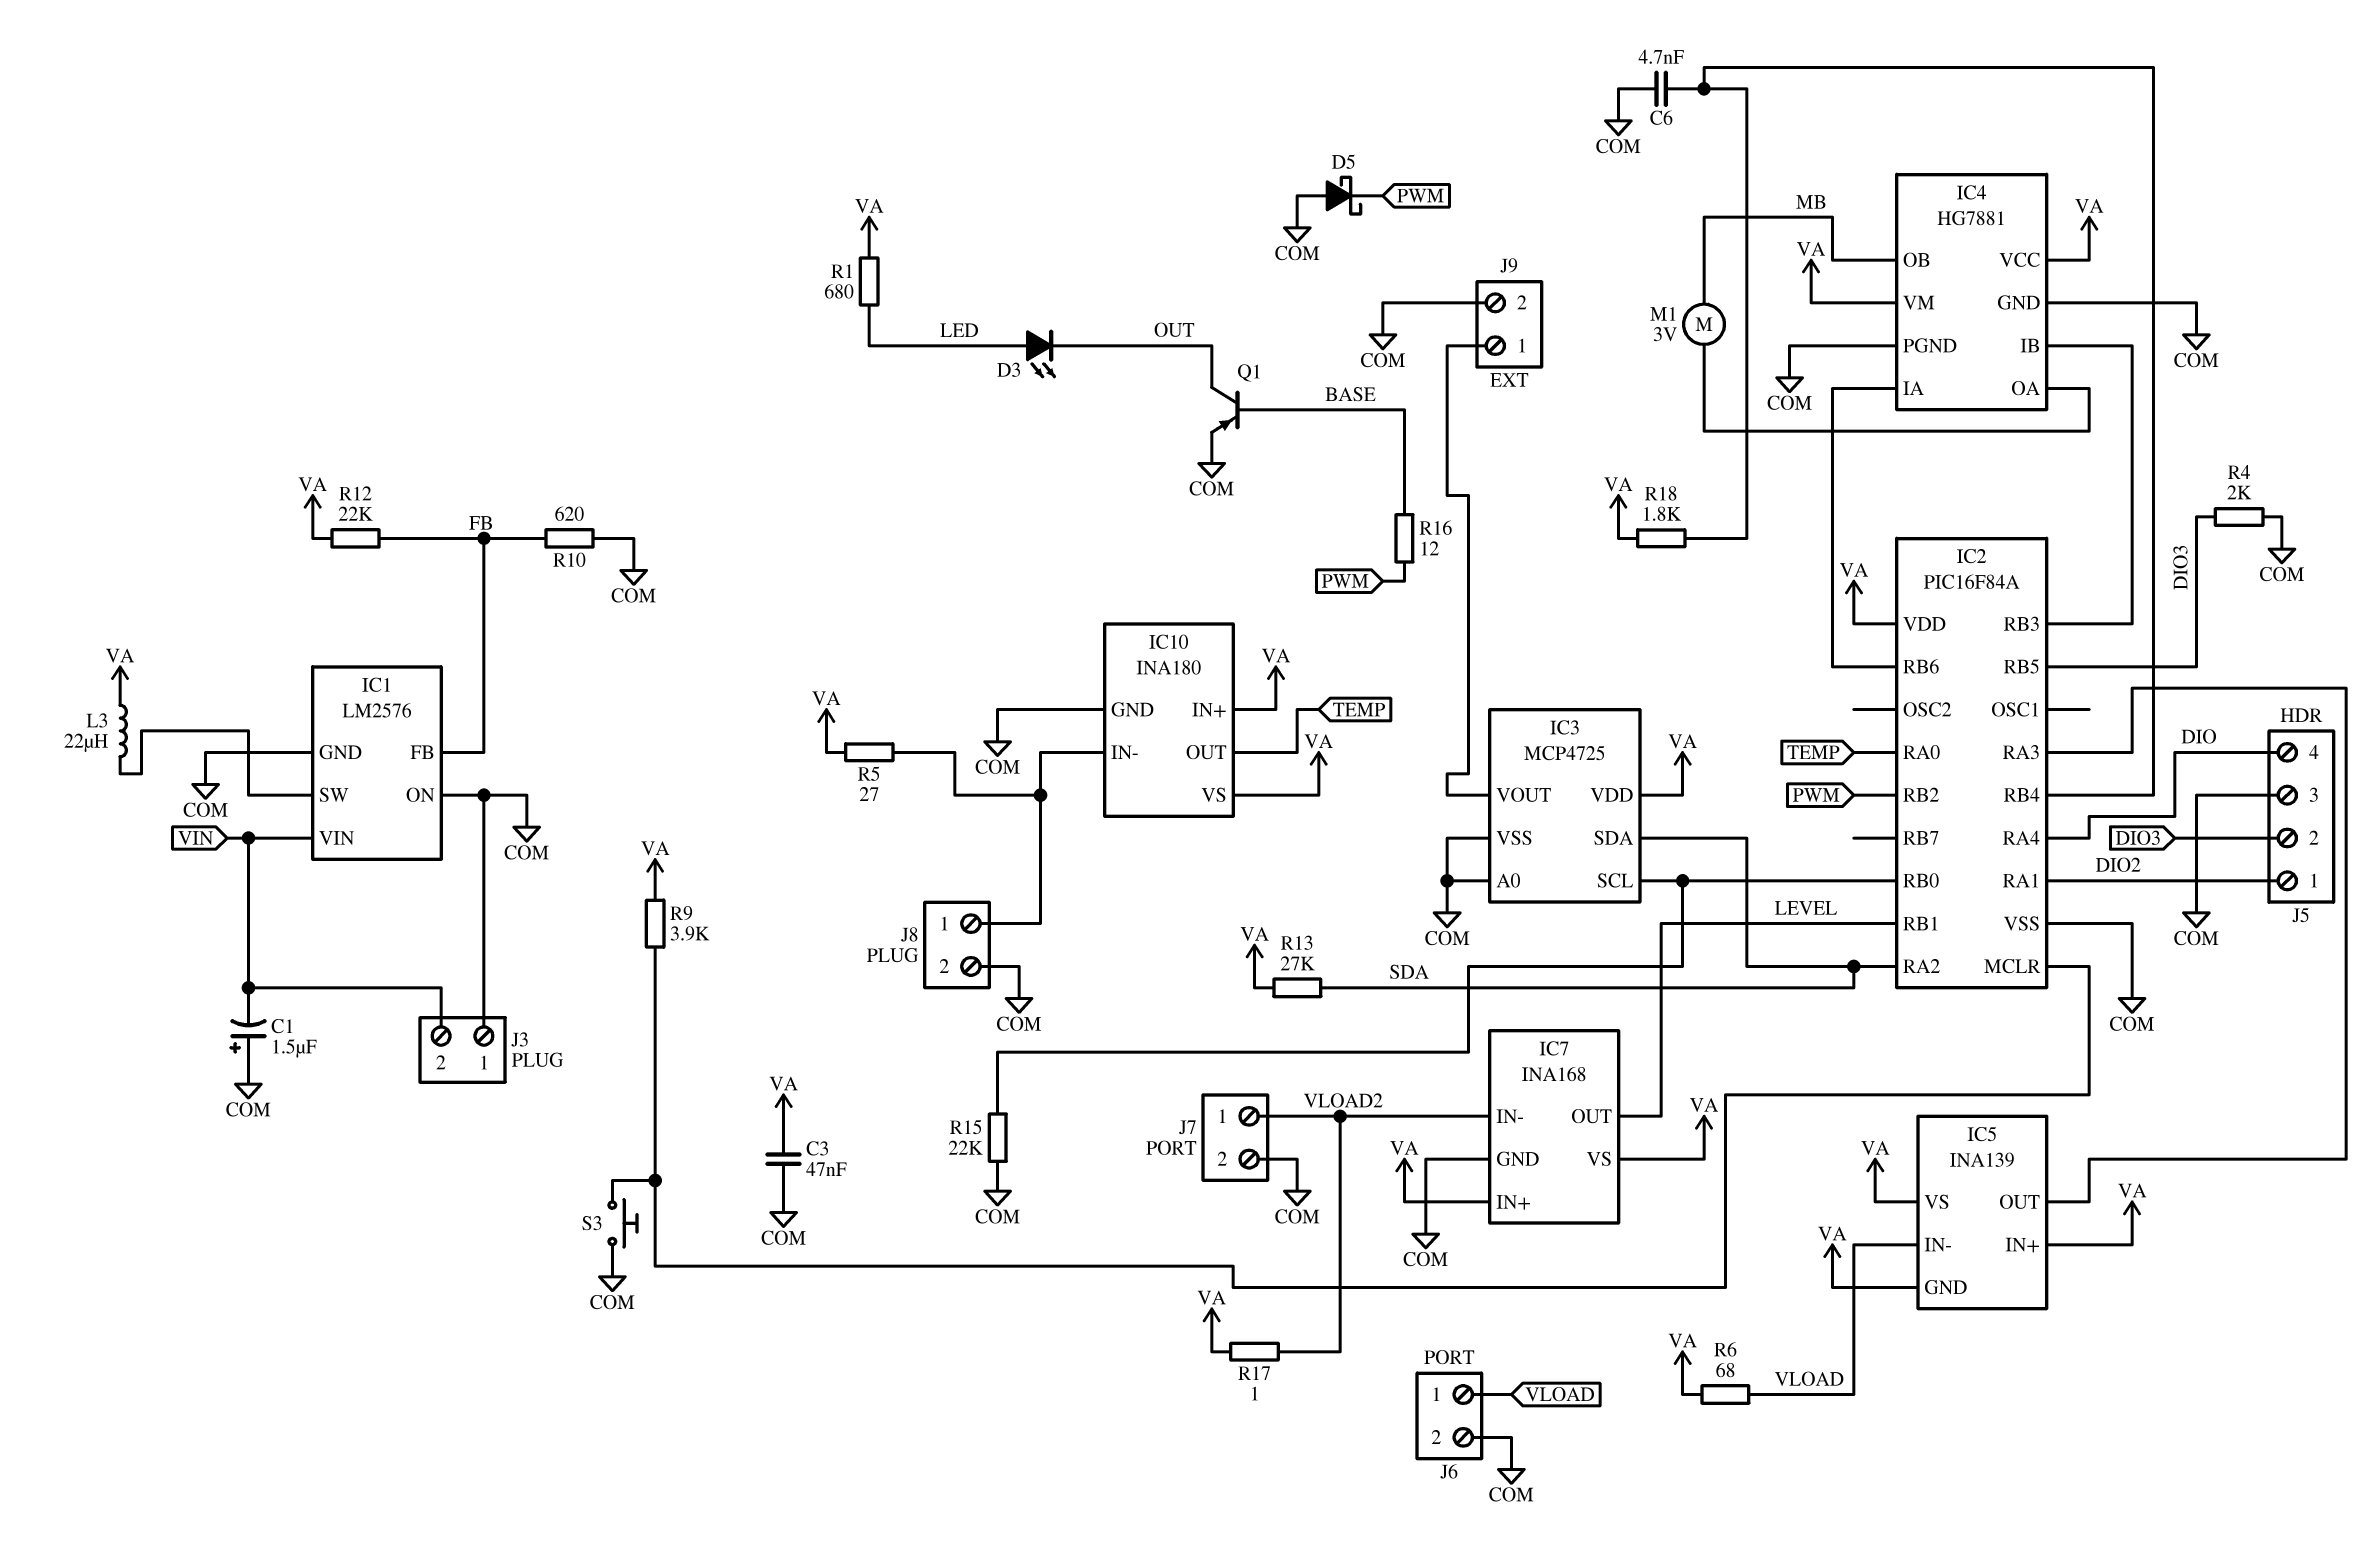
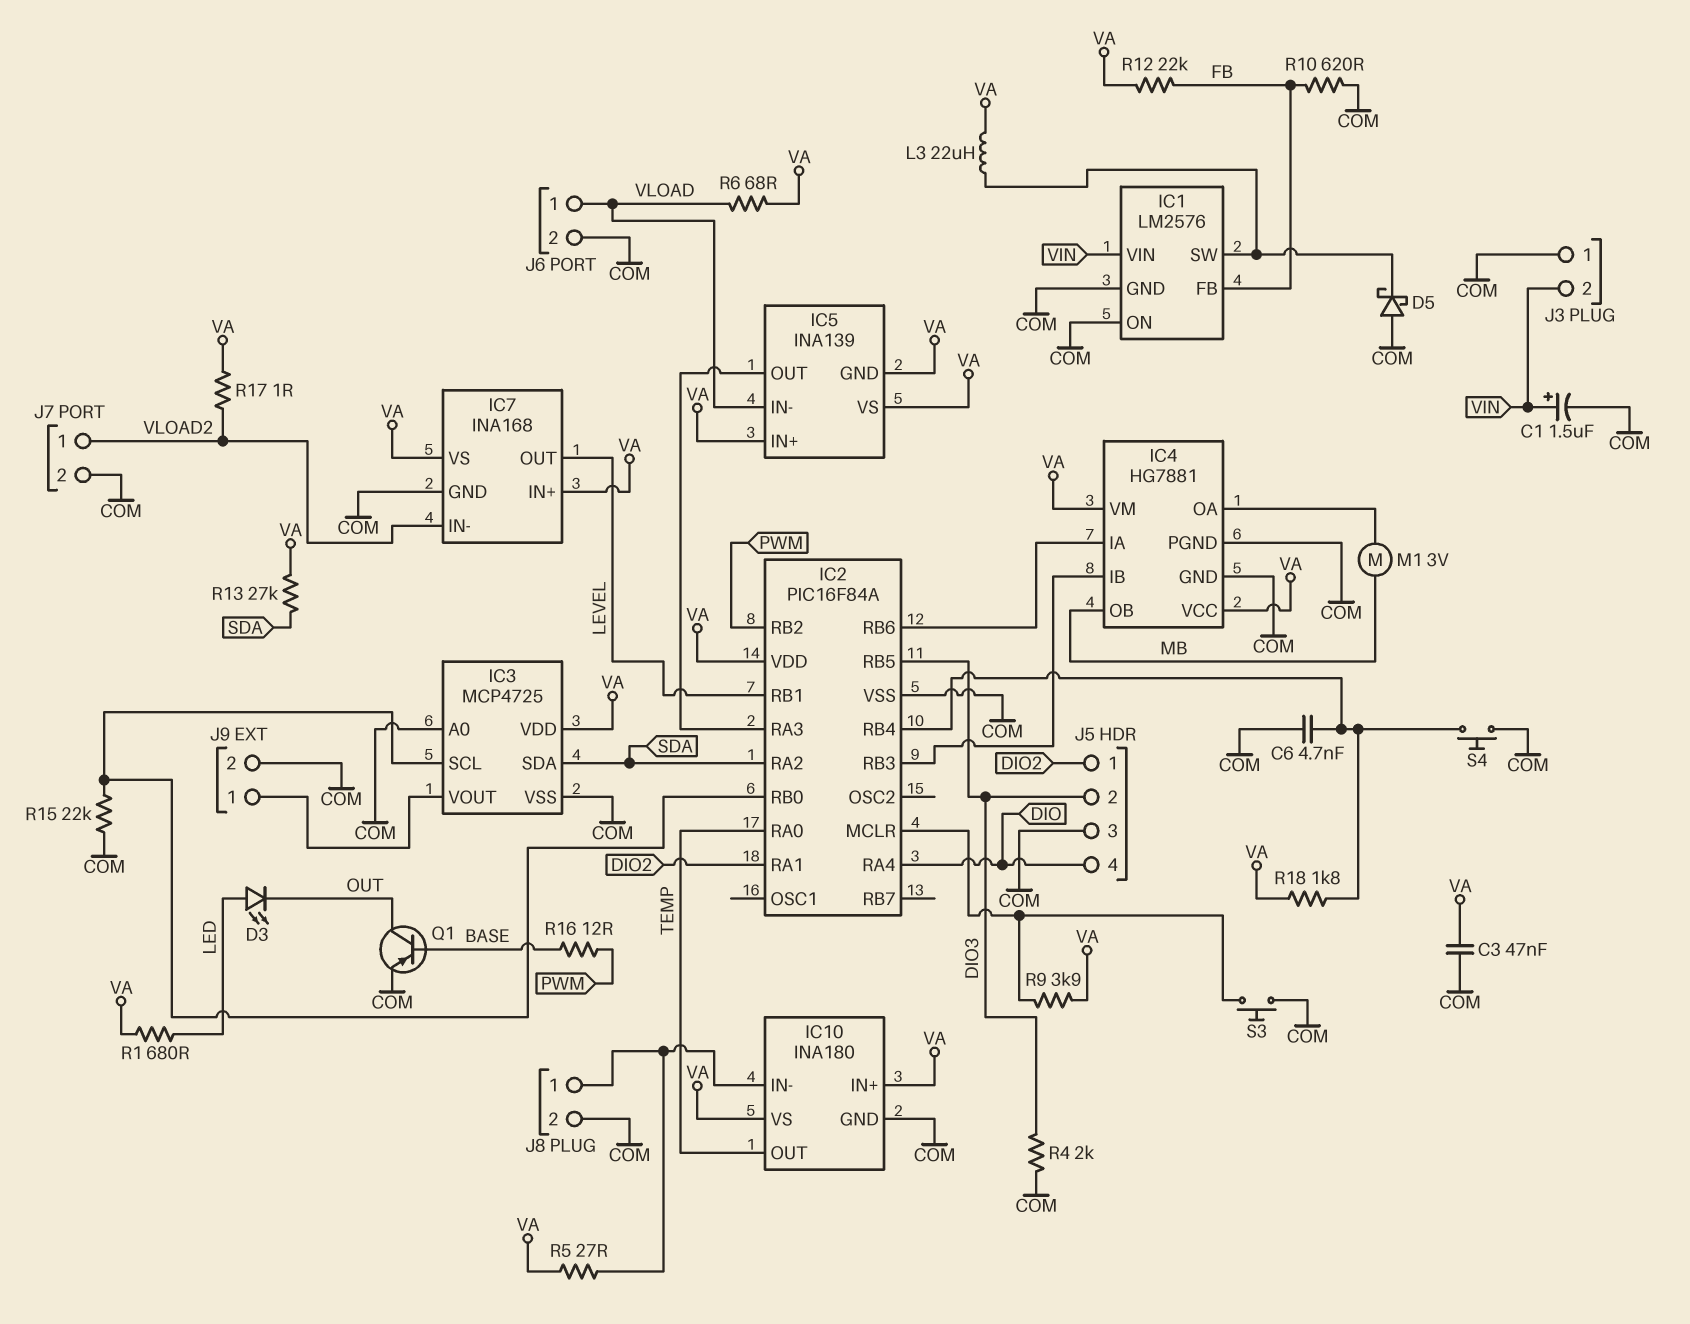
C1: 1.5uF (plus COM, minus VIN) -> 1.5uF (plus VIN, minus COM)
D5: schottky (A COM, K PWM) -> schottky (A COM, K IC1/SW)
S4: none -> button (COM, IC2/RB4)

